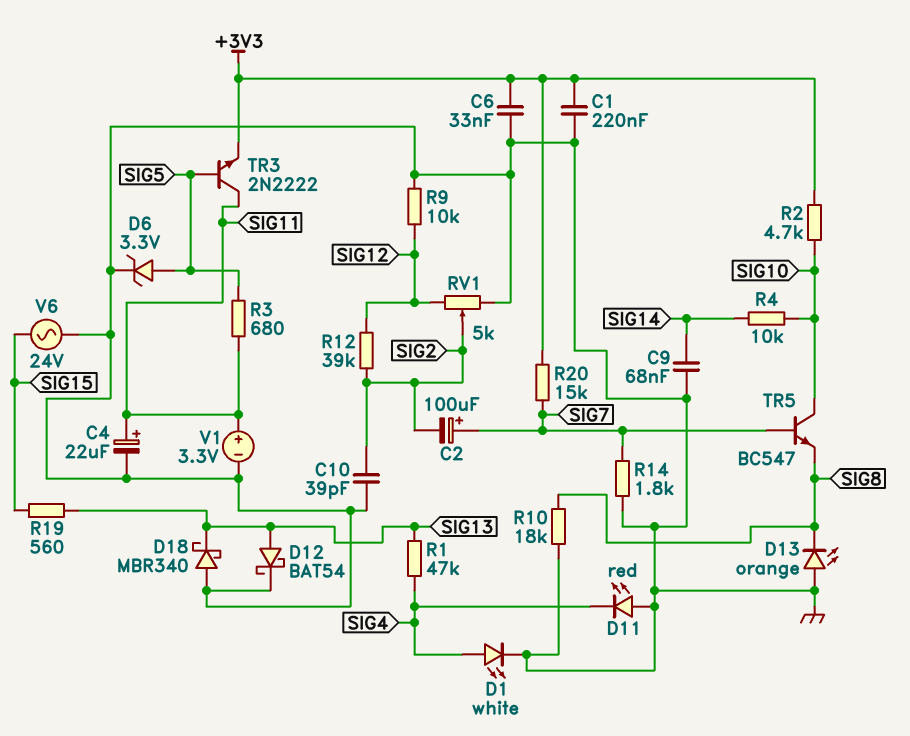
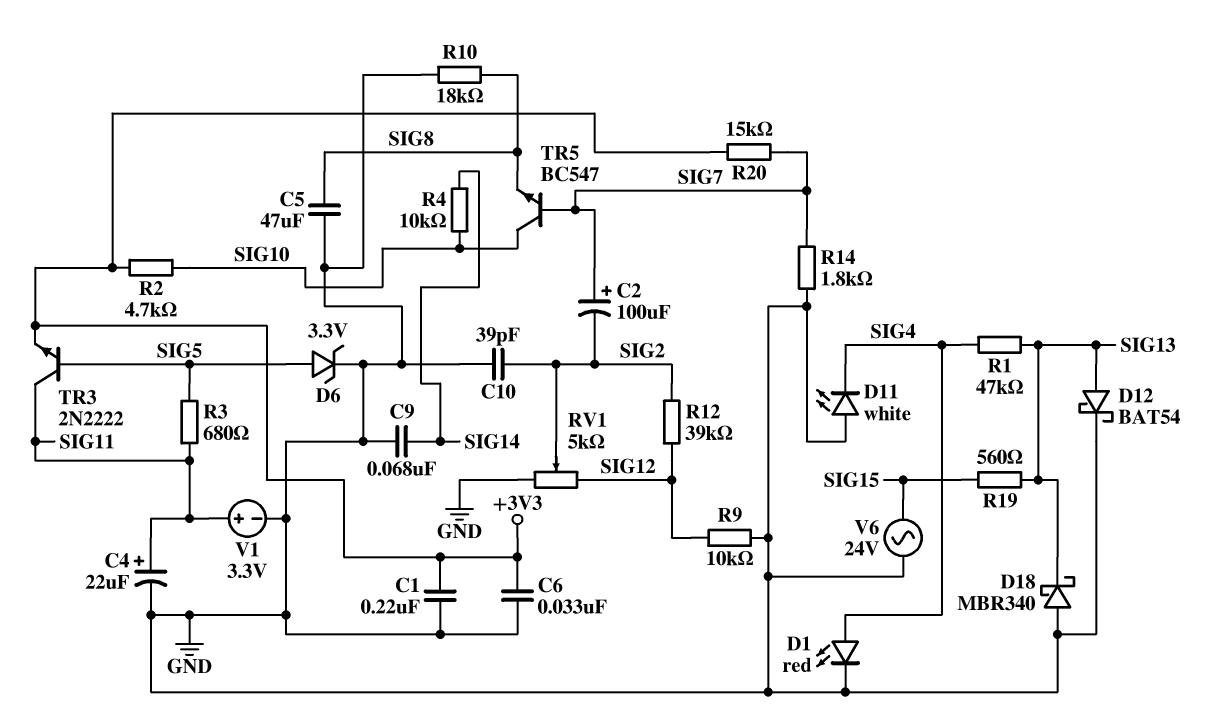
C5: none -> 47uF (GND, SIG8)
D1: LED white (A SIG4, K GND) -> LED red (A SIG4, K GND)
D11: LED red (A GND, K SIG4) -> LED white (A GND, K SIG4)
D13: LED orange (A GND, K SIG8) -> none

